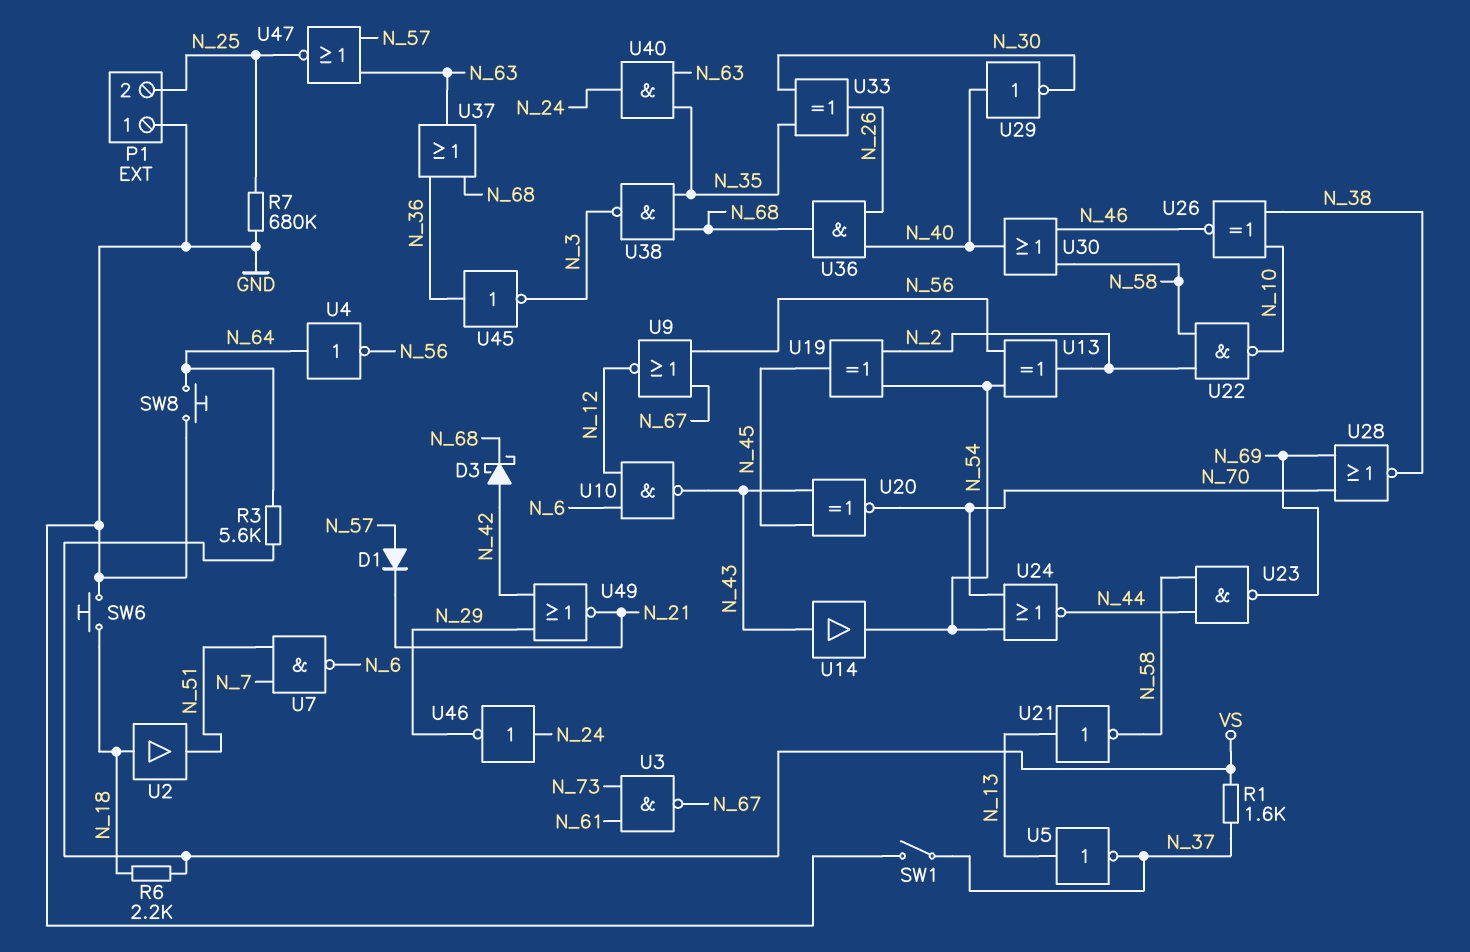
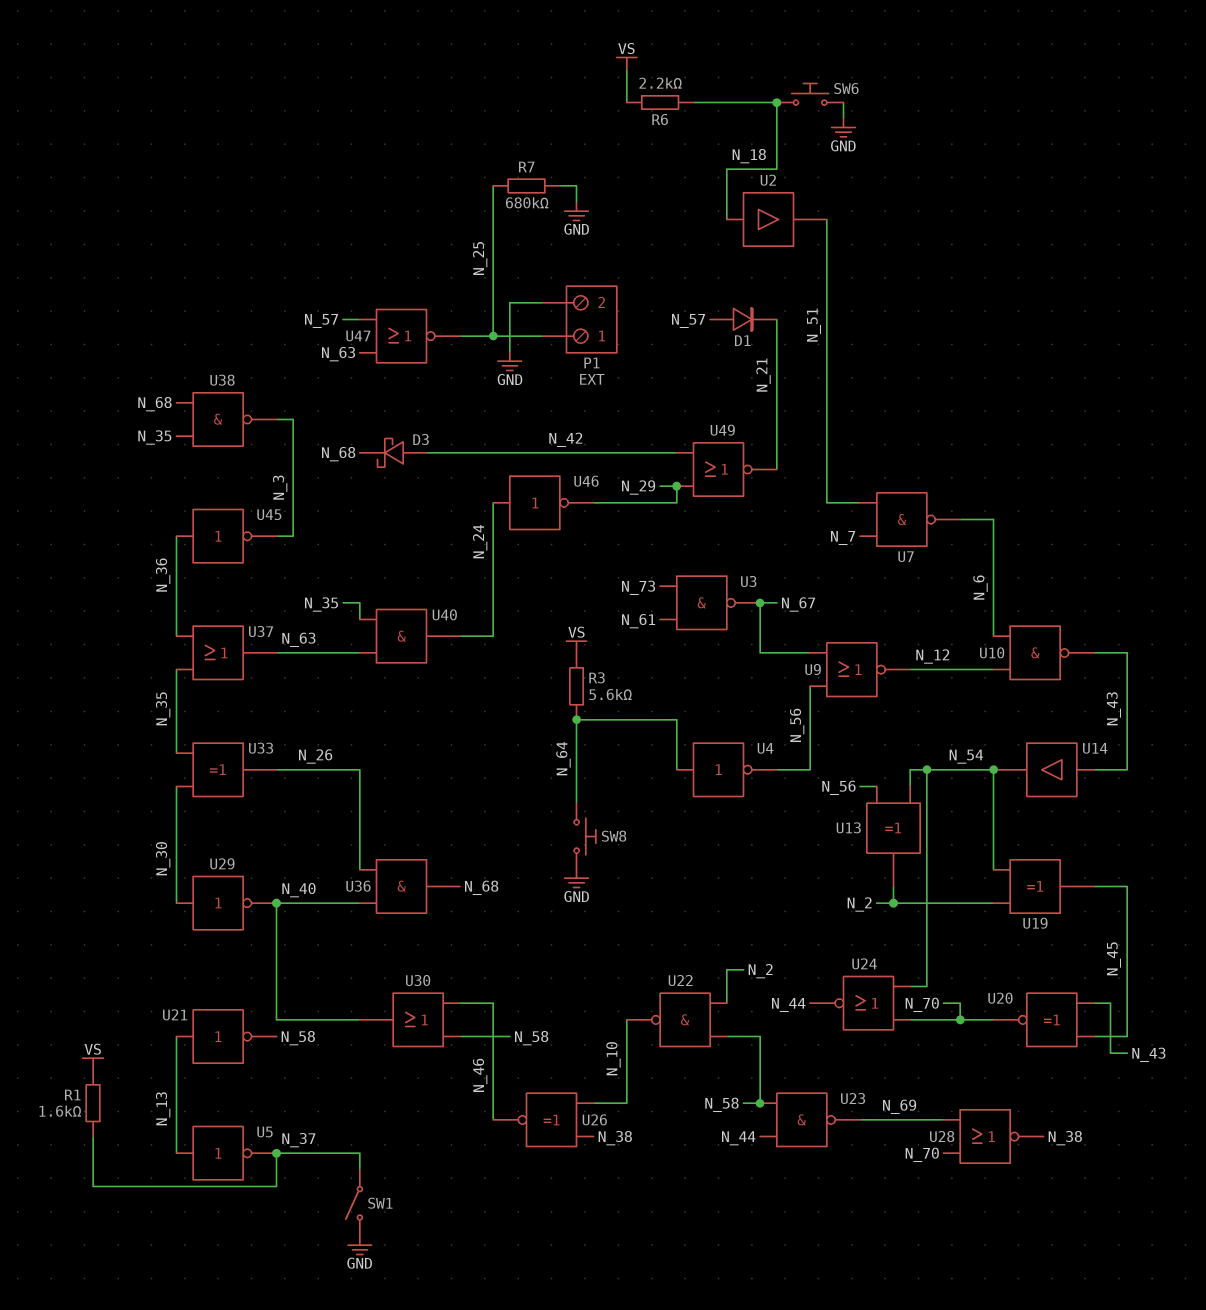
P1 pin 1: GND -> N_25
P1 pin 2: N_25 -> GND
U29: NOT (in N_40, out N_30) -> NOT (in N_30, out N_40)
U37: OR (in N_36, in N_68, out N_63) -> OR (in N_35, in N_36, out N_63)

